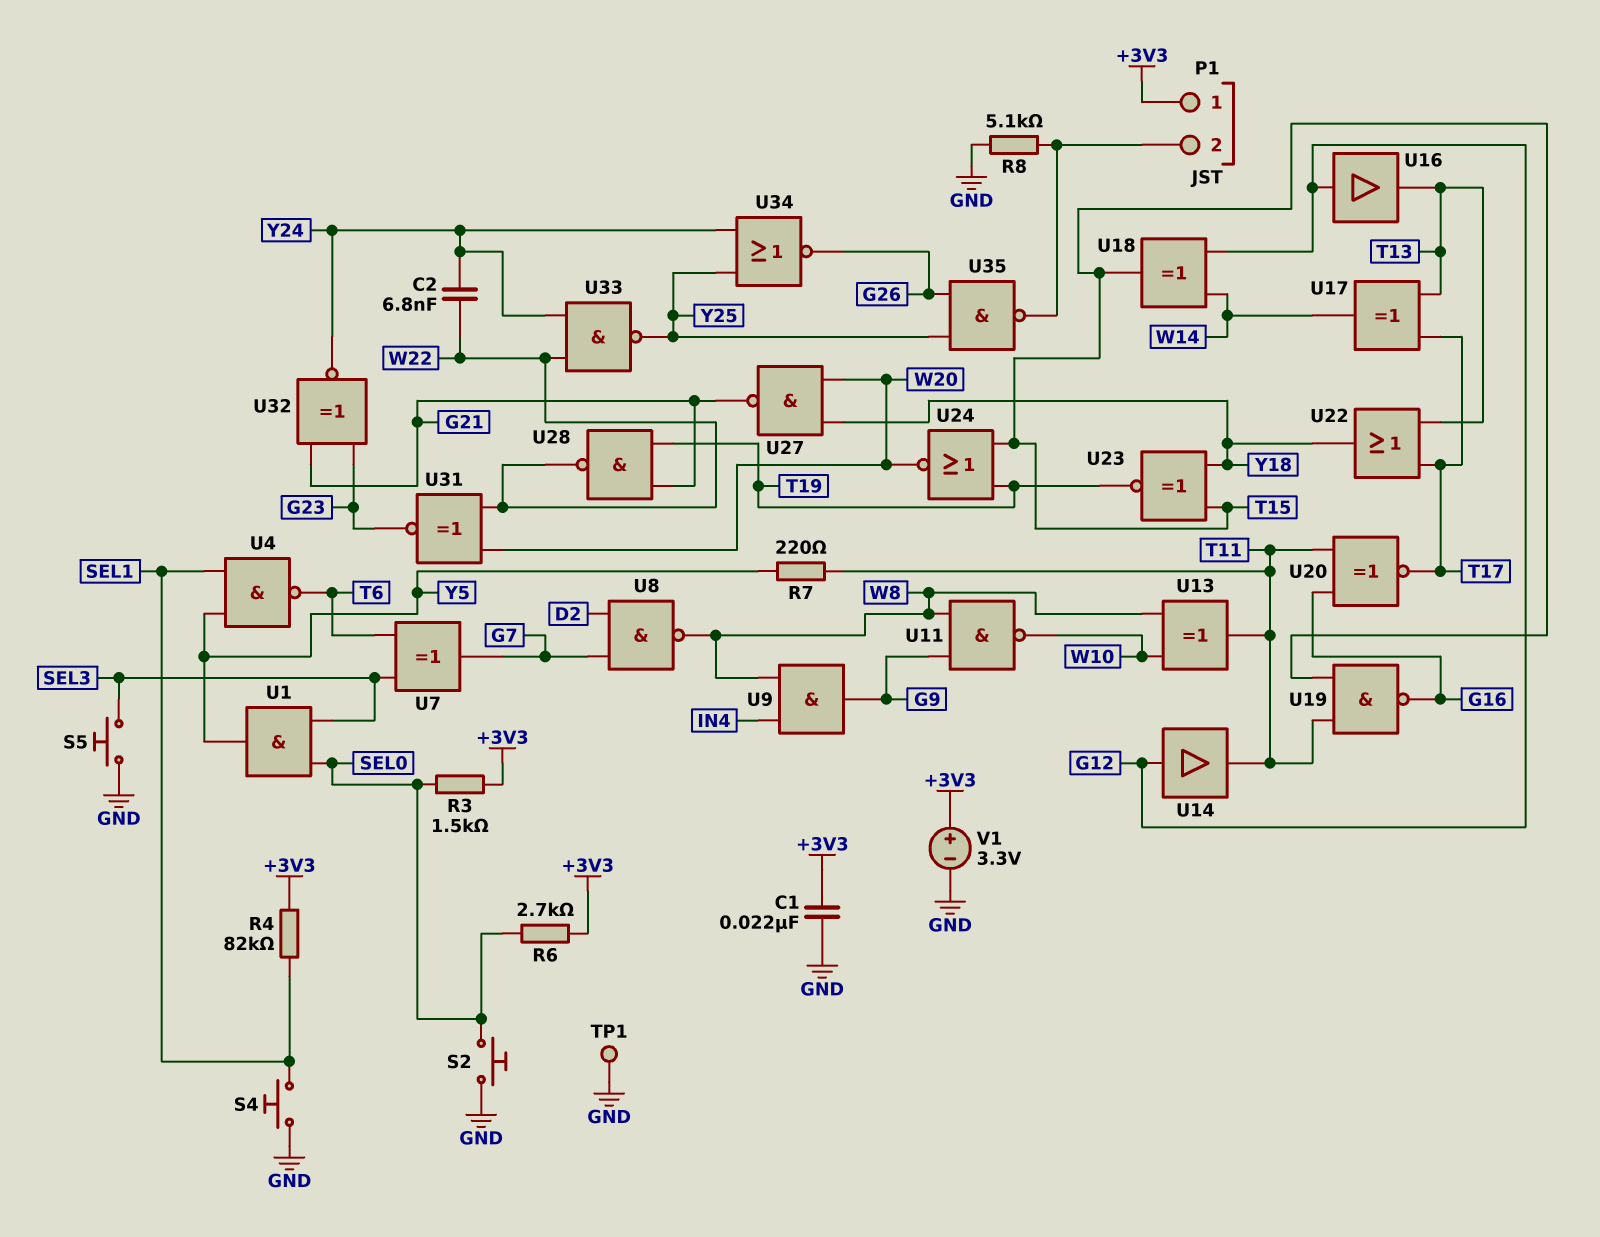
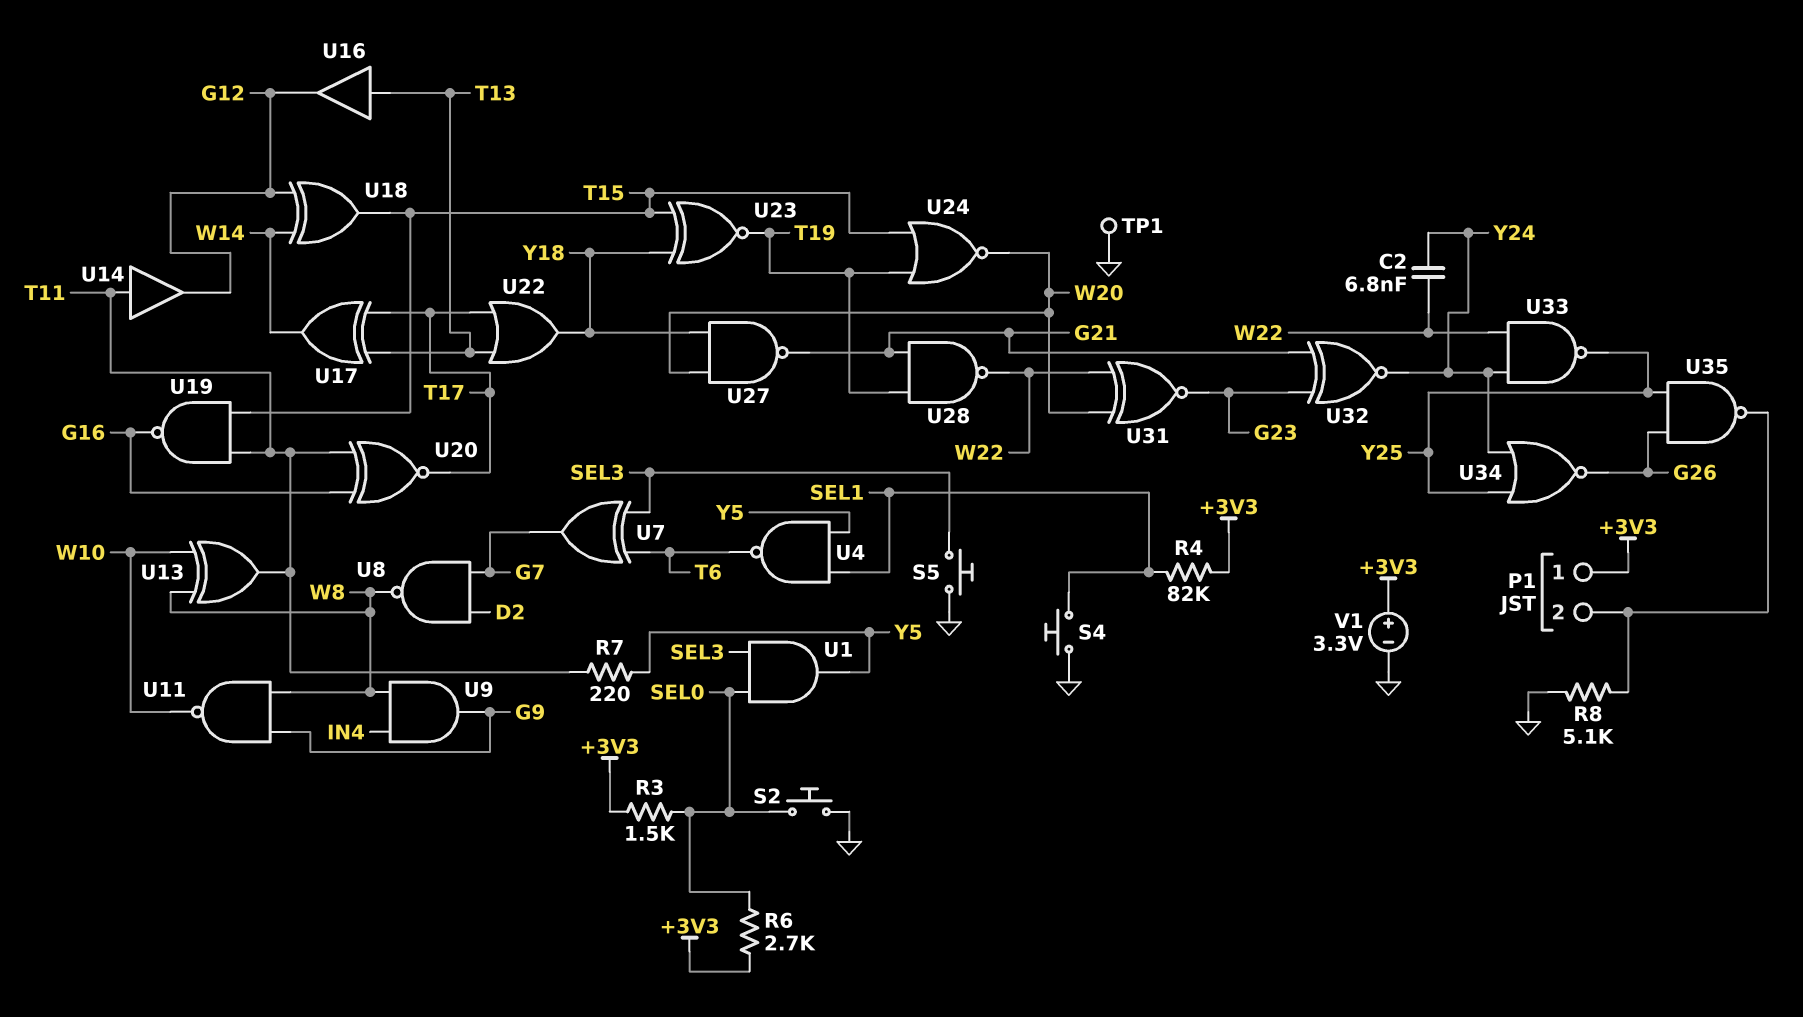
C1: 22nF (+3V3, GND) -> none
U14: buffer (in G12, out T11) -> buffer (in T11, out G12)
U16: buffer (in G12, out T13) -> buffer (in T13, out G12)

